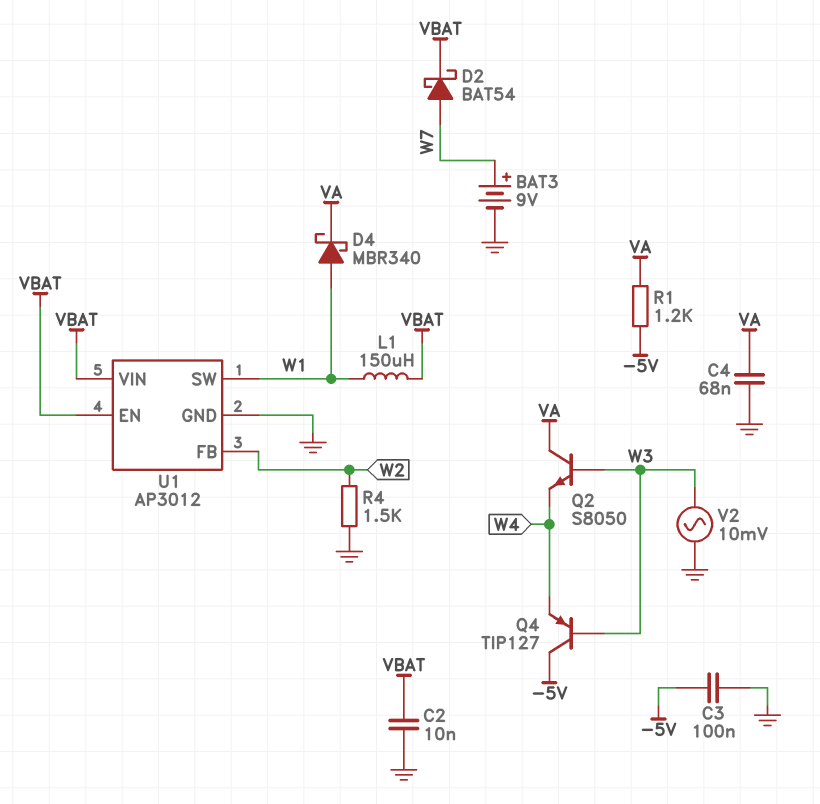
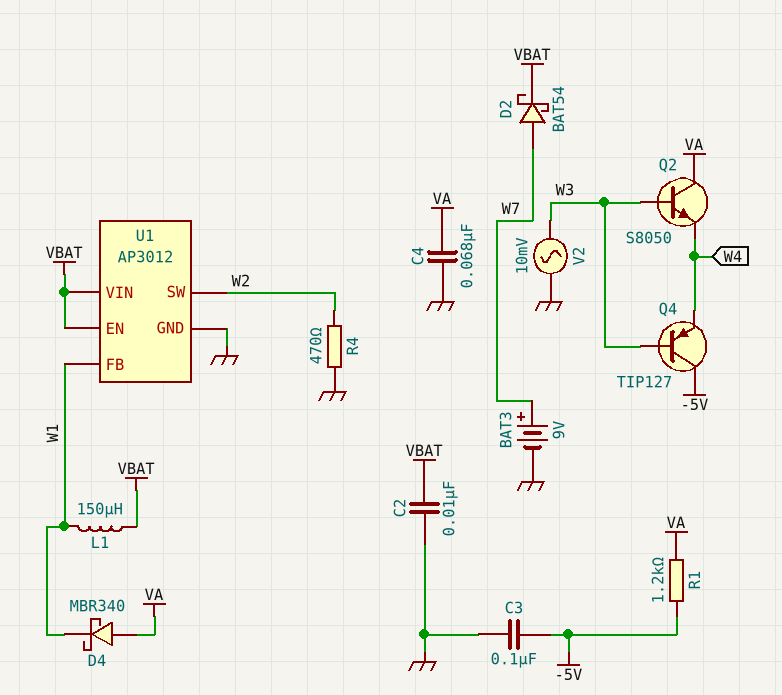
D4: schottky MBR340 (A W1, K VA) -> schottky MBR340 (A VA, K W1)
R4: 1.5k (GND, W2) -> 470 (GND, W2)
U1 pin FB: W2 -> W1
U1 pin SW: W1 -> W2

